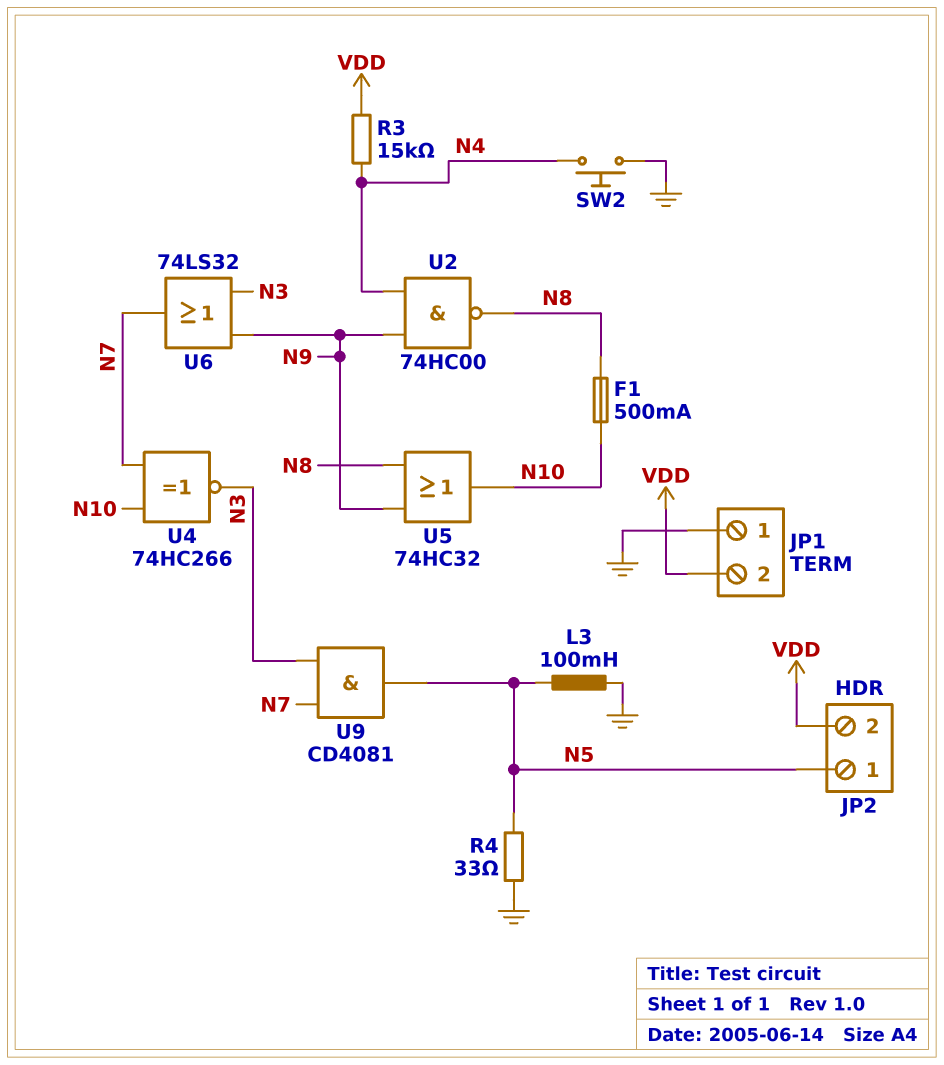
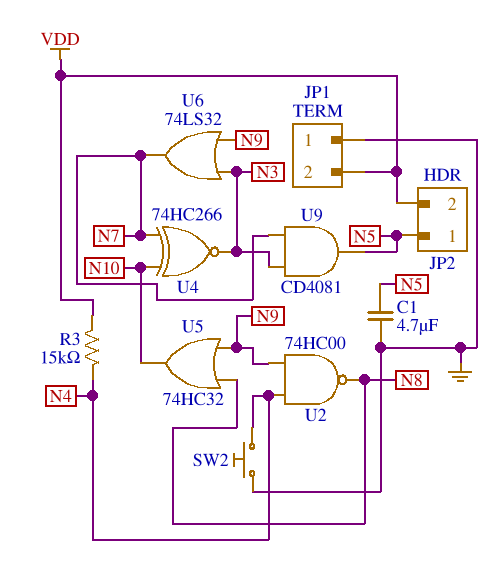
C1: none -> 4.7uF (GND, N5)
F1: 500mA (N8, N10) -> none
L3: 100mH (GND, N5) -> none
R4: 33 (GND, N5) -> none

